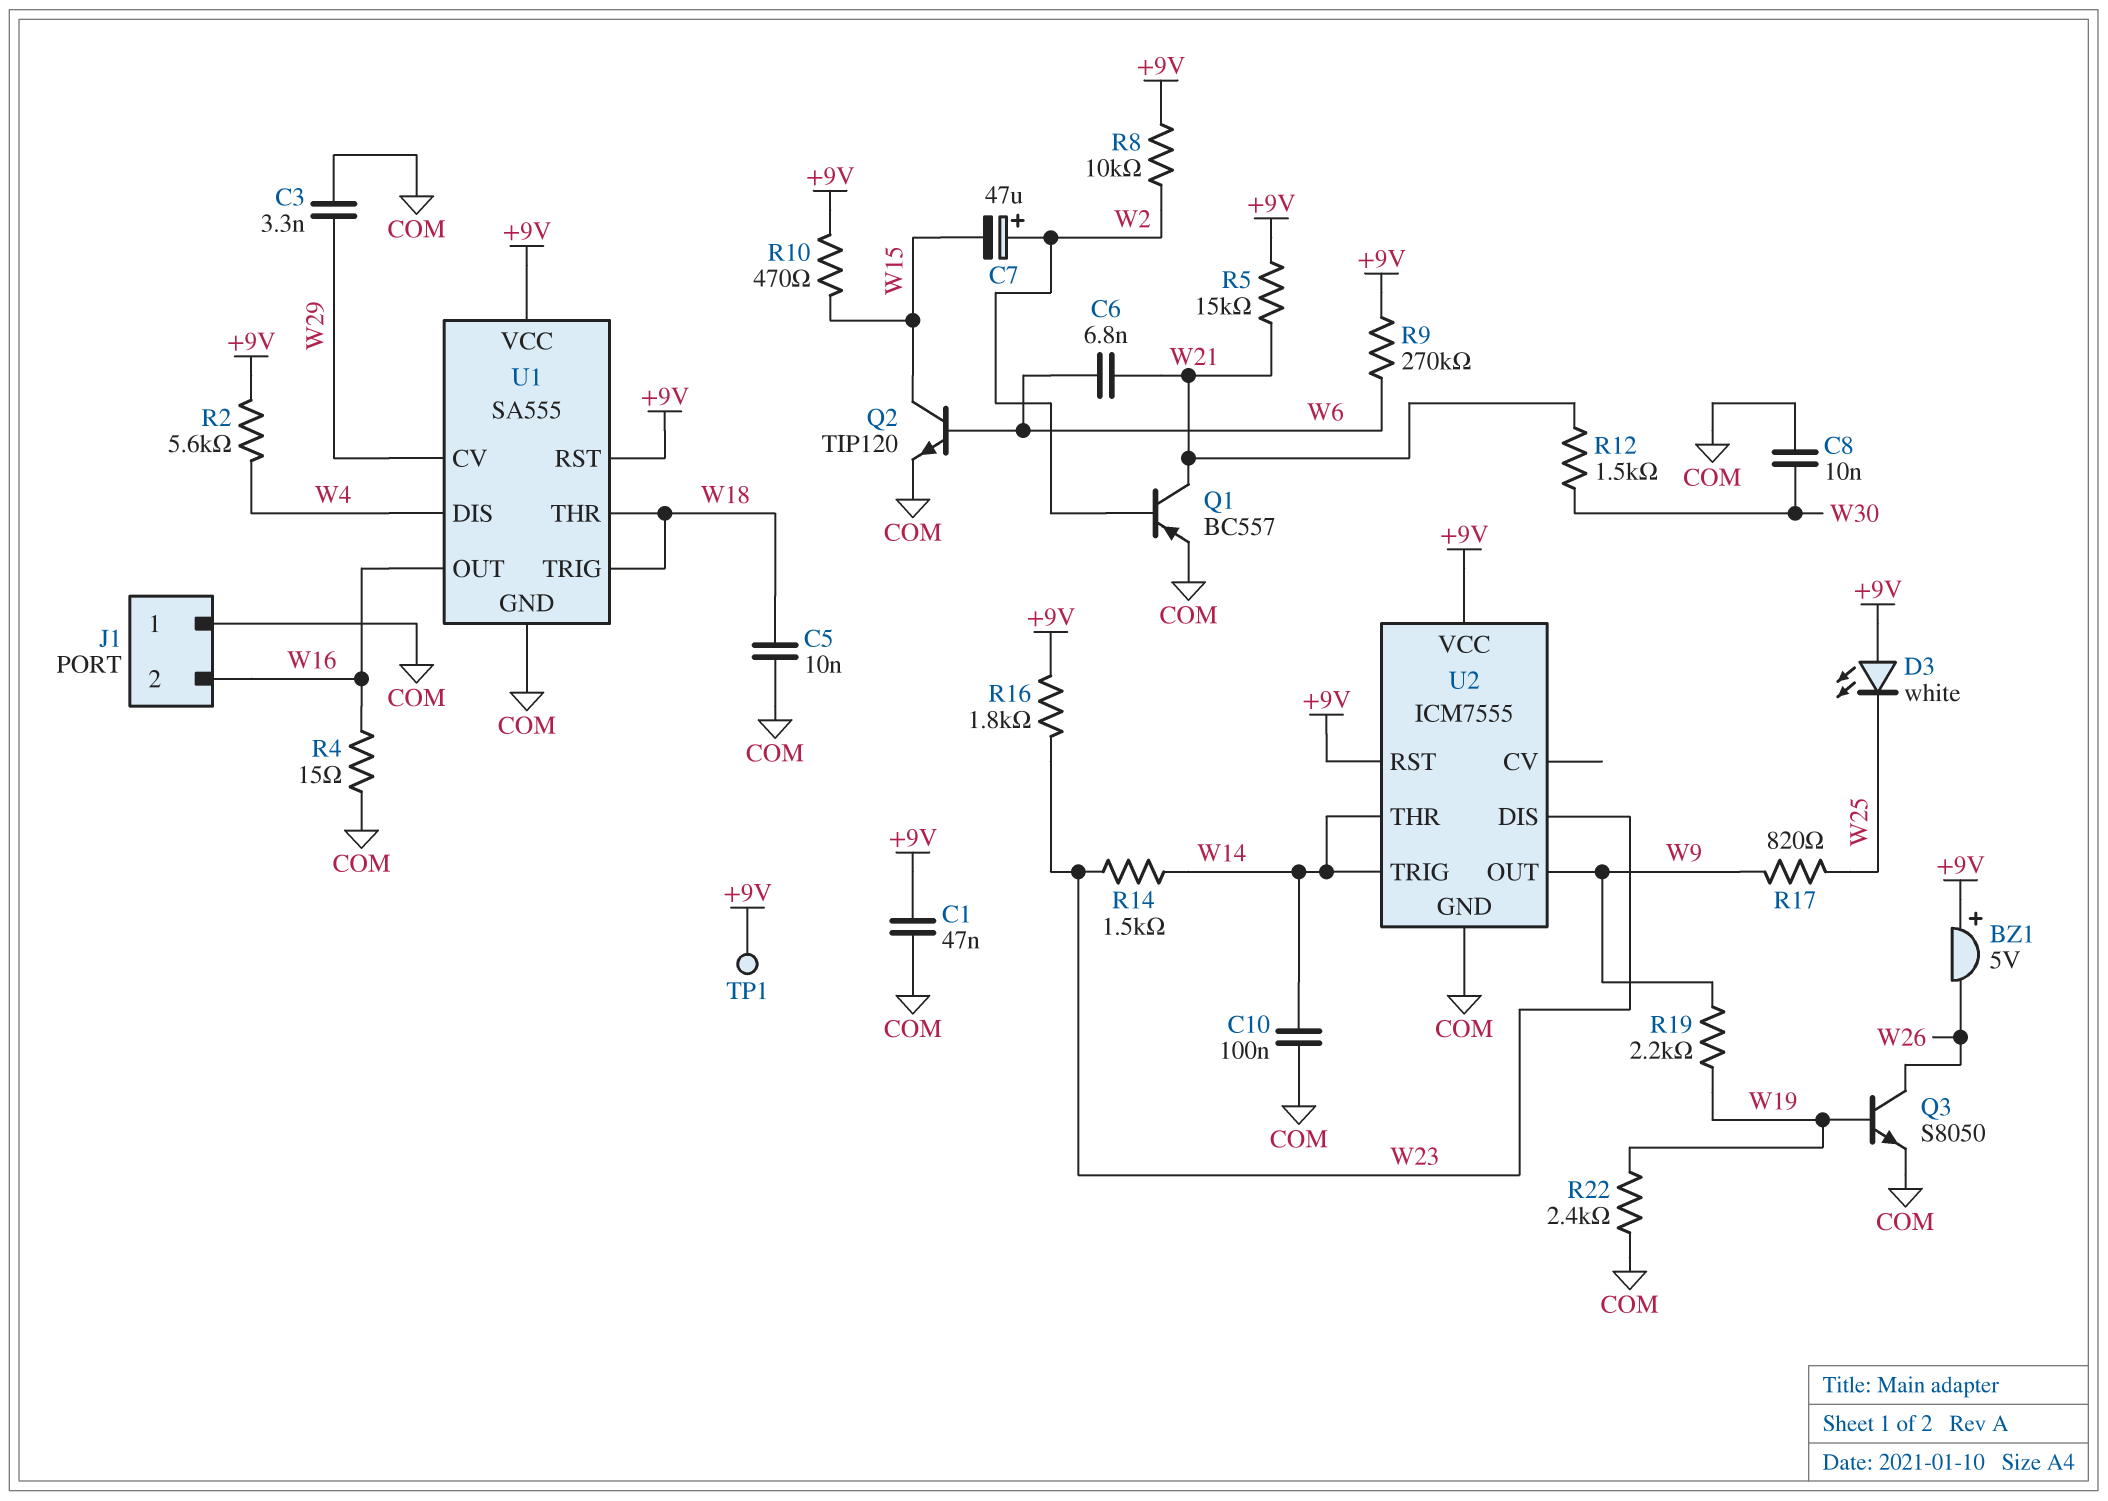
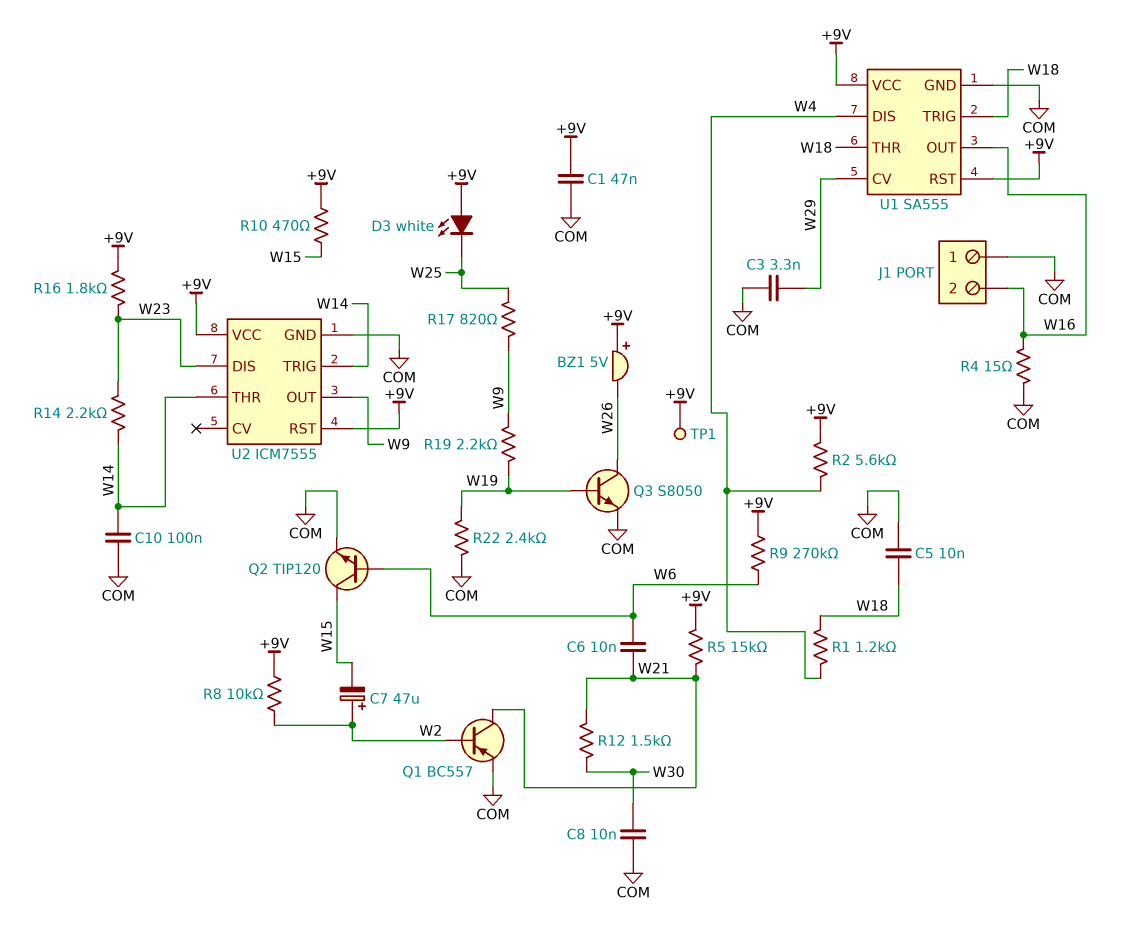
C6: 6.8nF (W6, W21) -> 10nF (W6, W21)
R1: none -> 1.2k (W4, W18)
R14: 1.5k (W14, W23) -> 2.2k (W14, W23)

